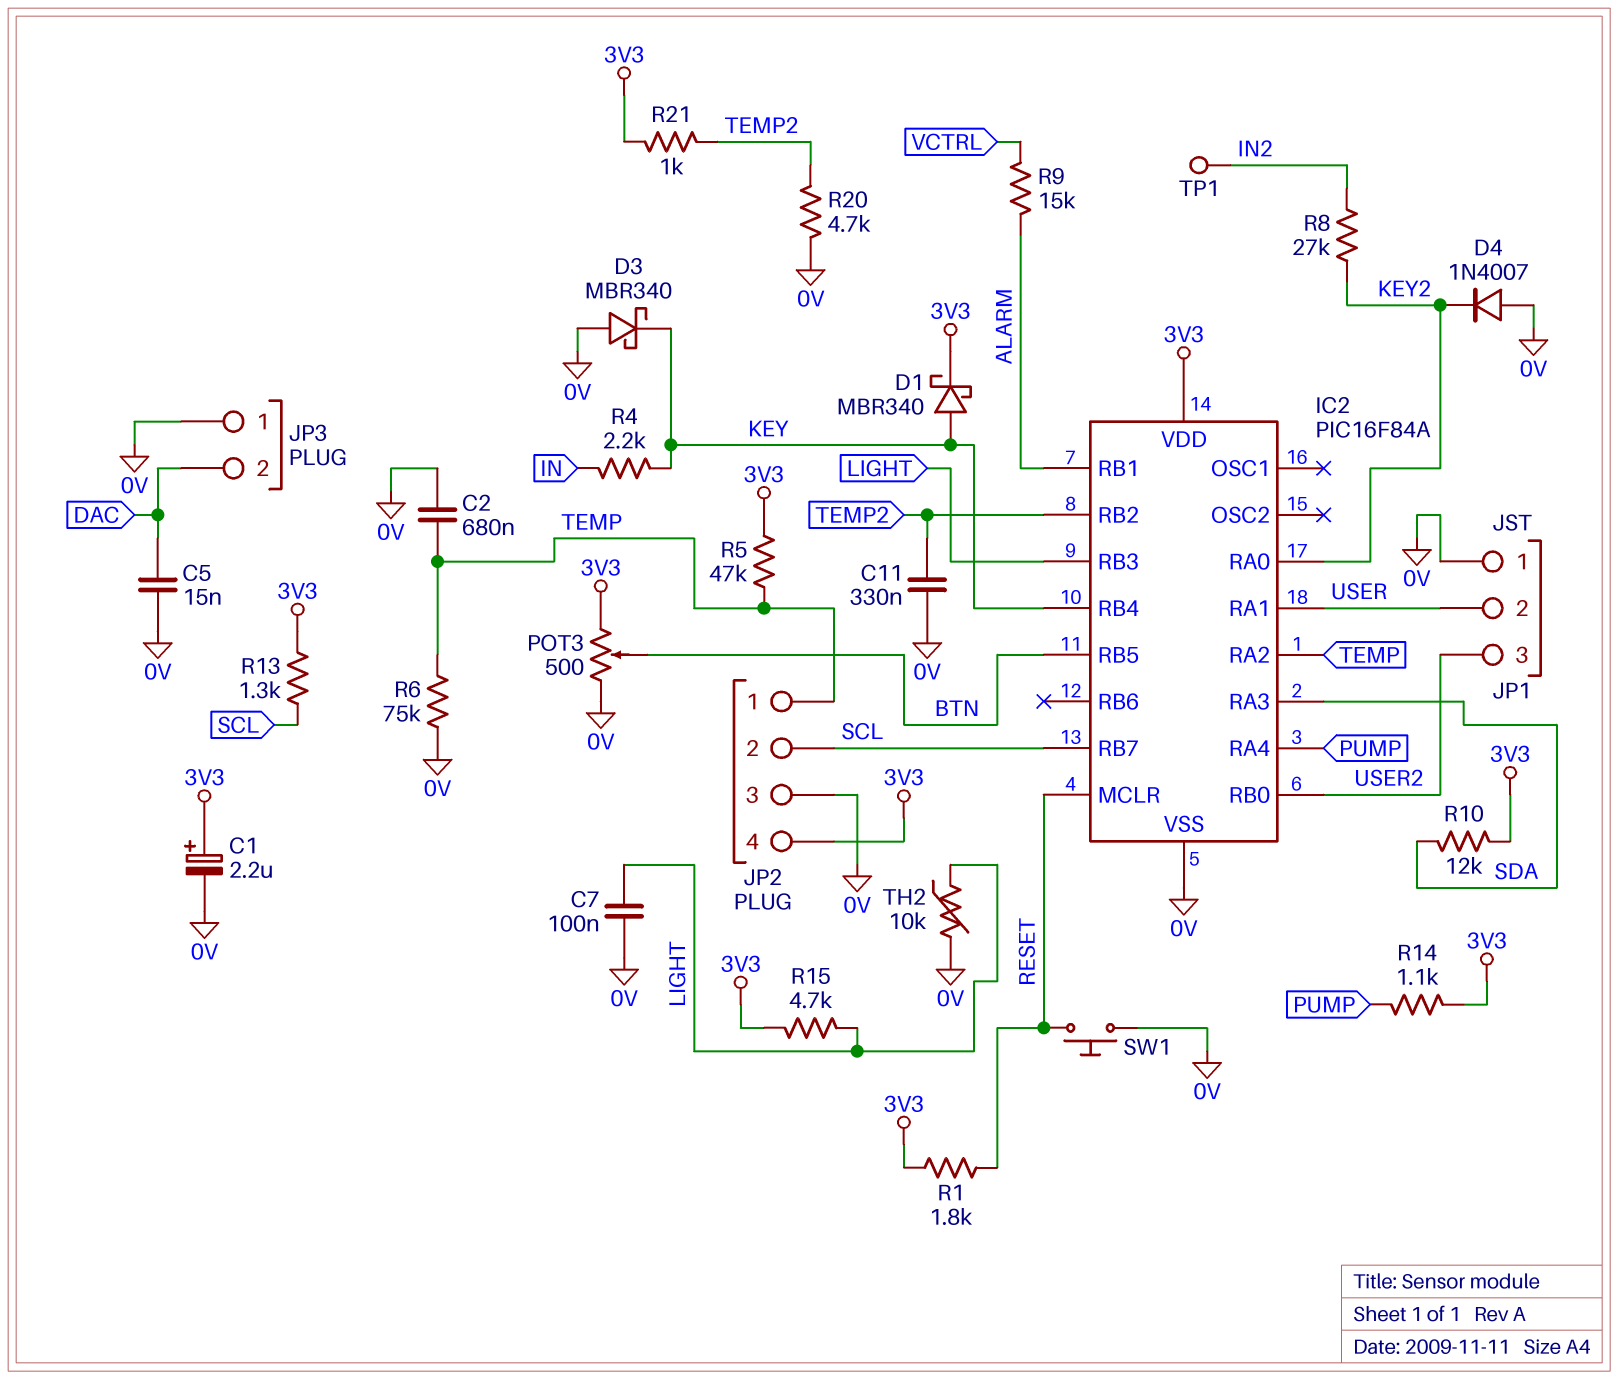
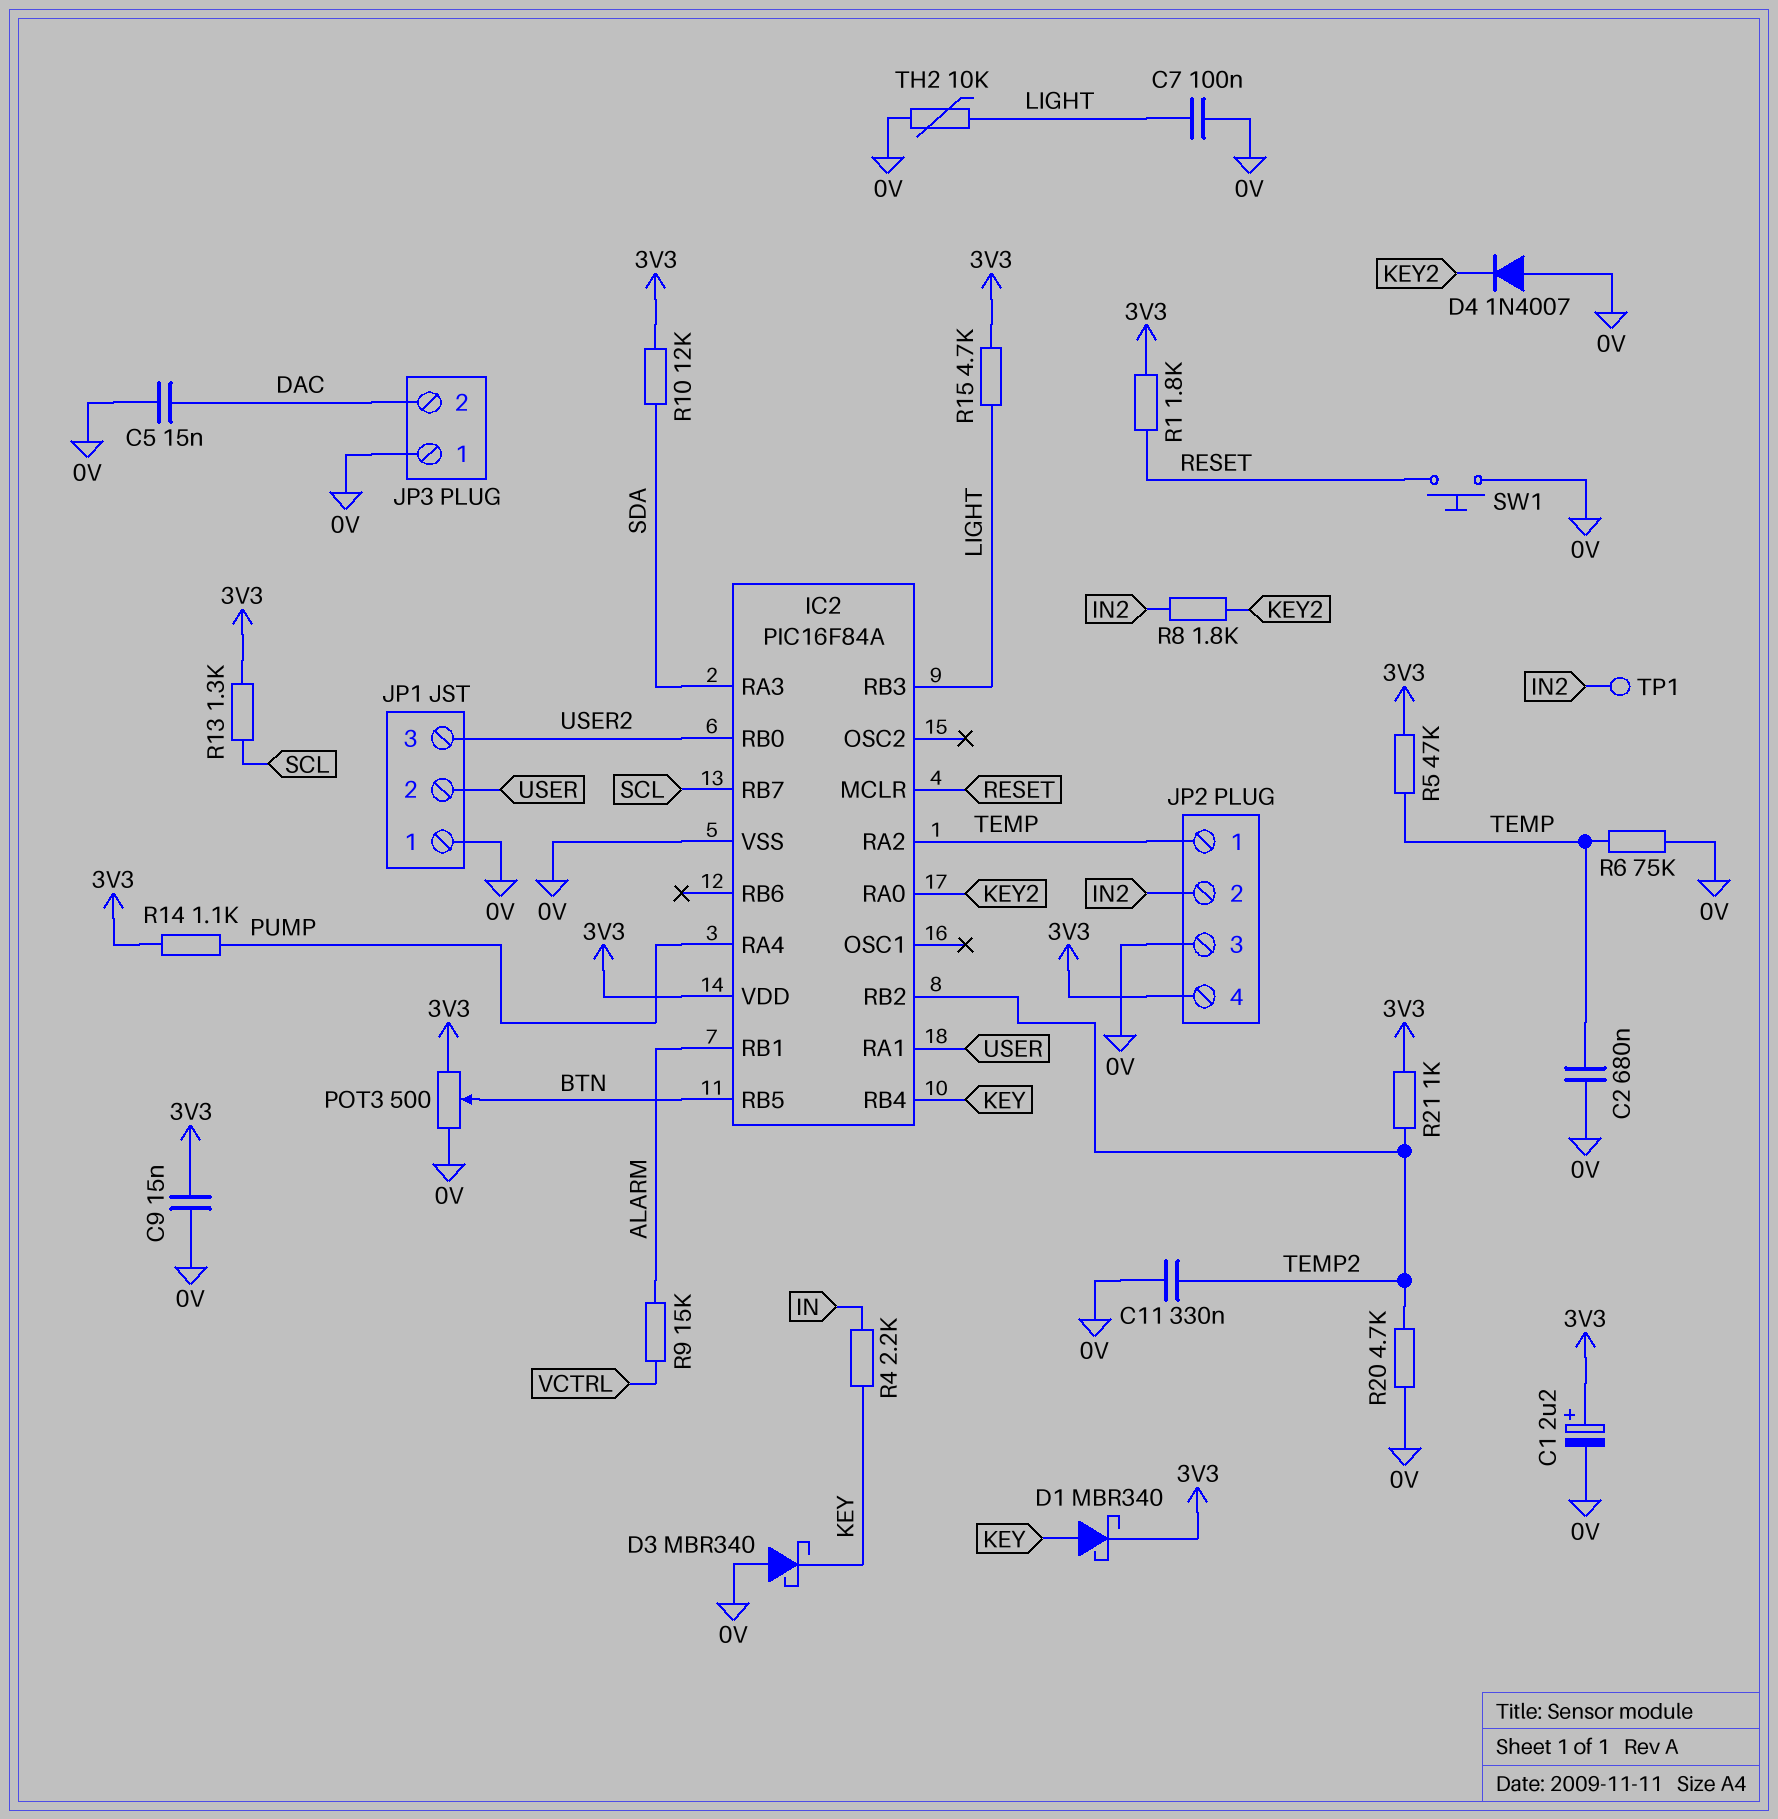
C9: none -> 15nF (0V, 3V3)
JP2 pin 2: SCL -> IN2
R8: 27k (IN2, KEY2) -> 1.8k (IN2, KEY2)

